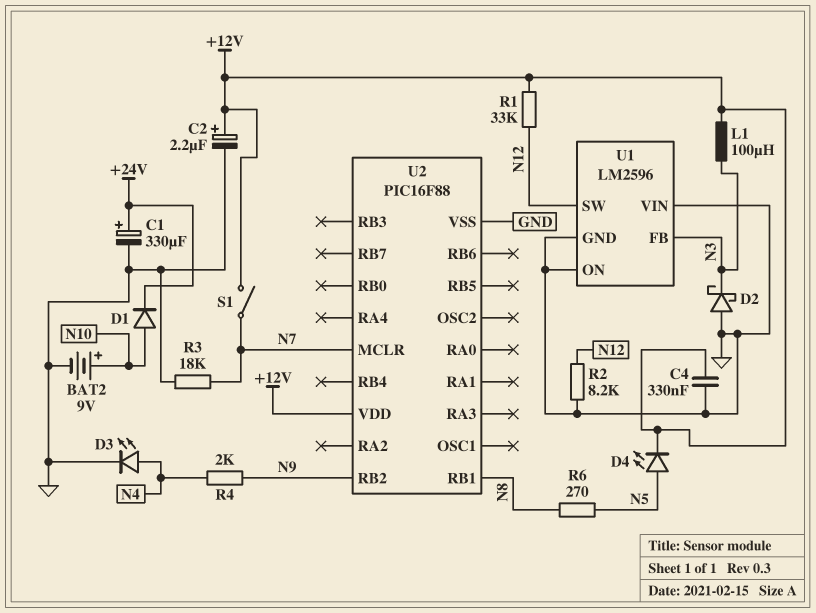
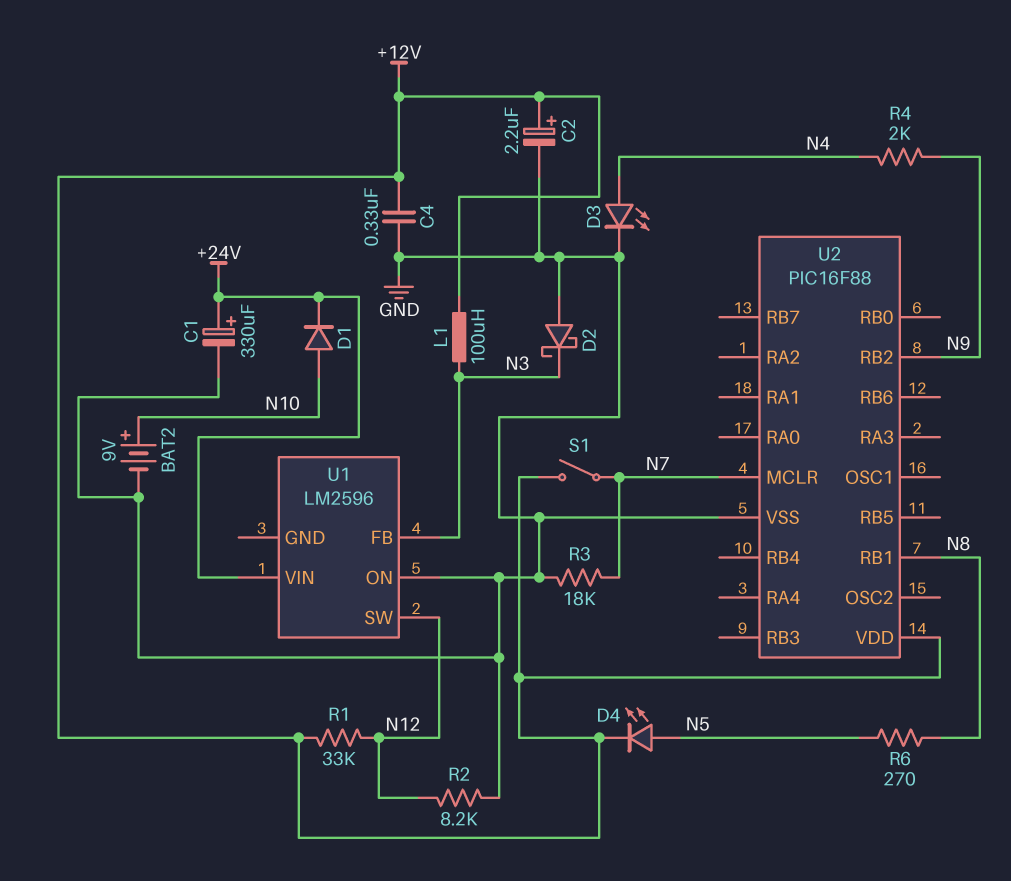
U1 pin GND: GND -> none
U1 pin VIN: GND -> +24V

